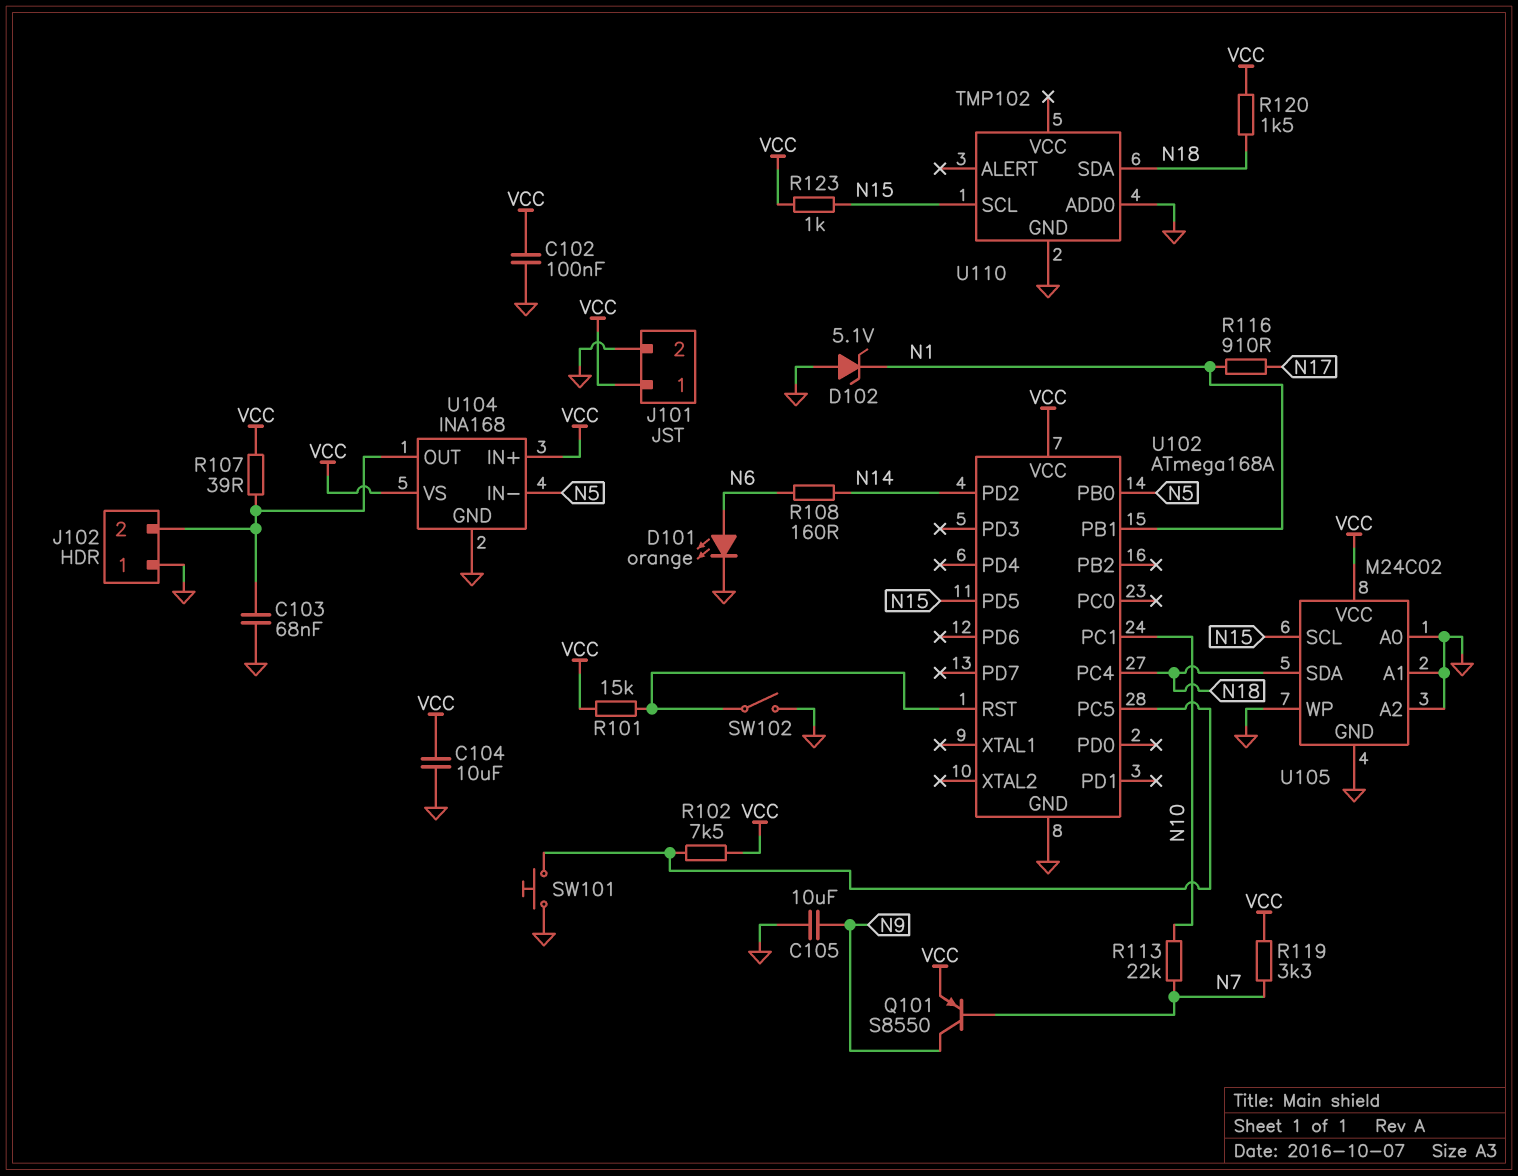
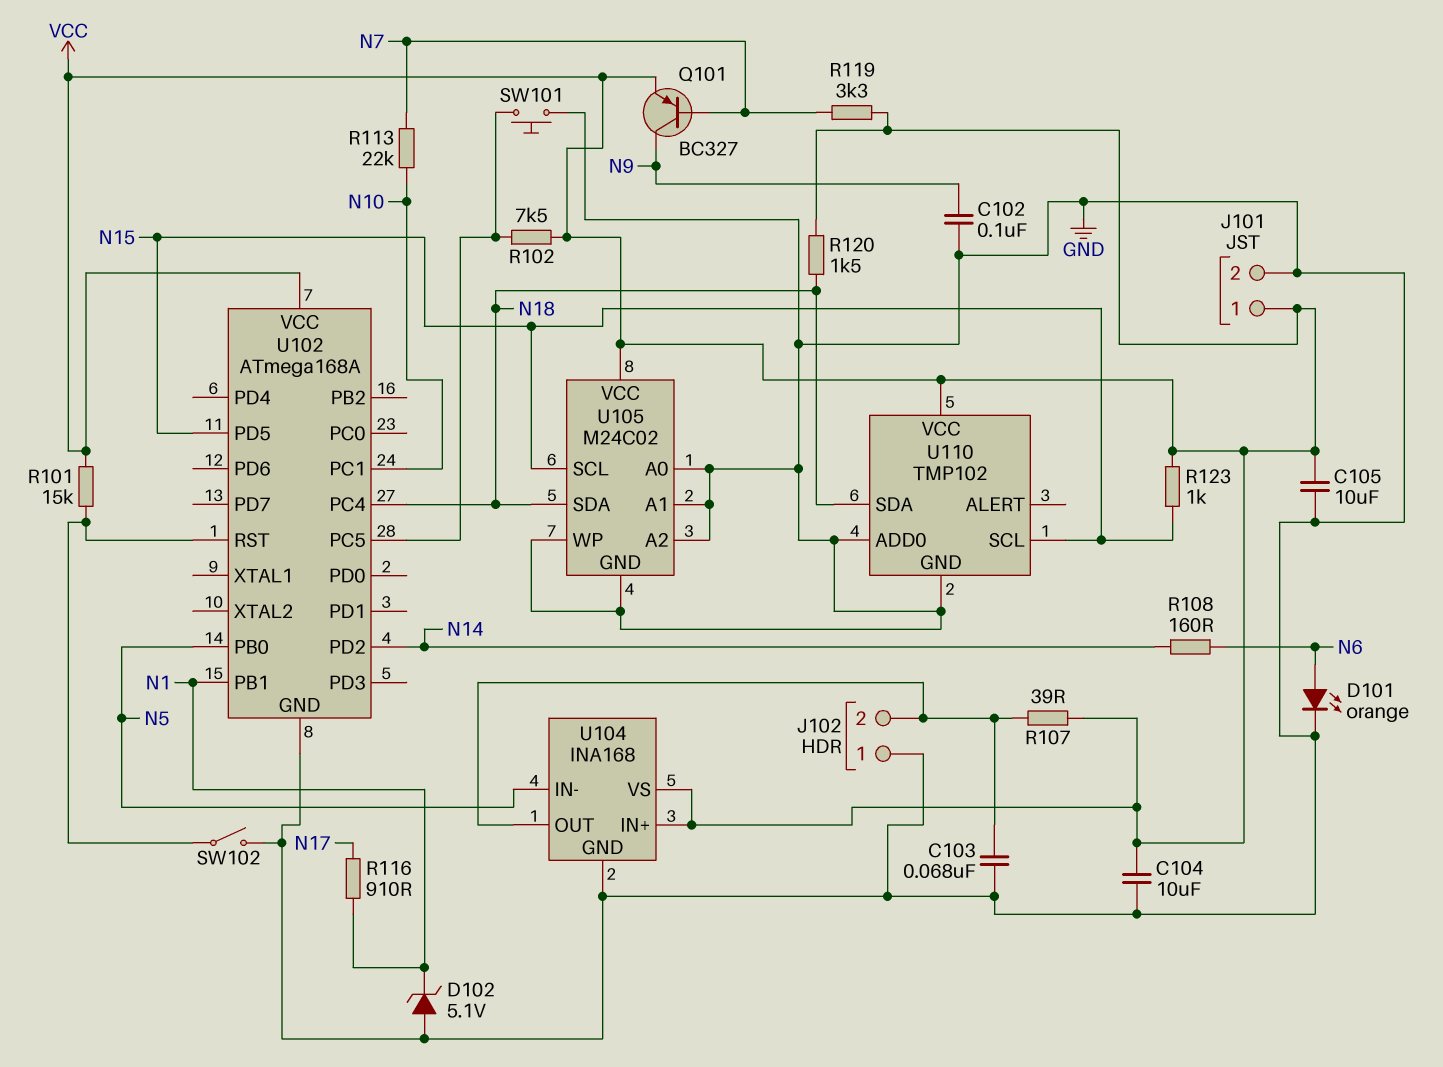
C102: 100nF (GND, VCC) -> 100nF (GND, N9)
C105: 10uF (GND, N9) -> 10uF (GND, VCC)
Q101: PNP S8550 (B N7, C N9, E VCC) -> PNP BC327 (B N7, C N9, E VCC)
U110 pin VCC: none -> VCC

